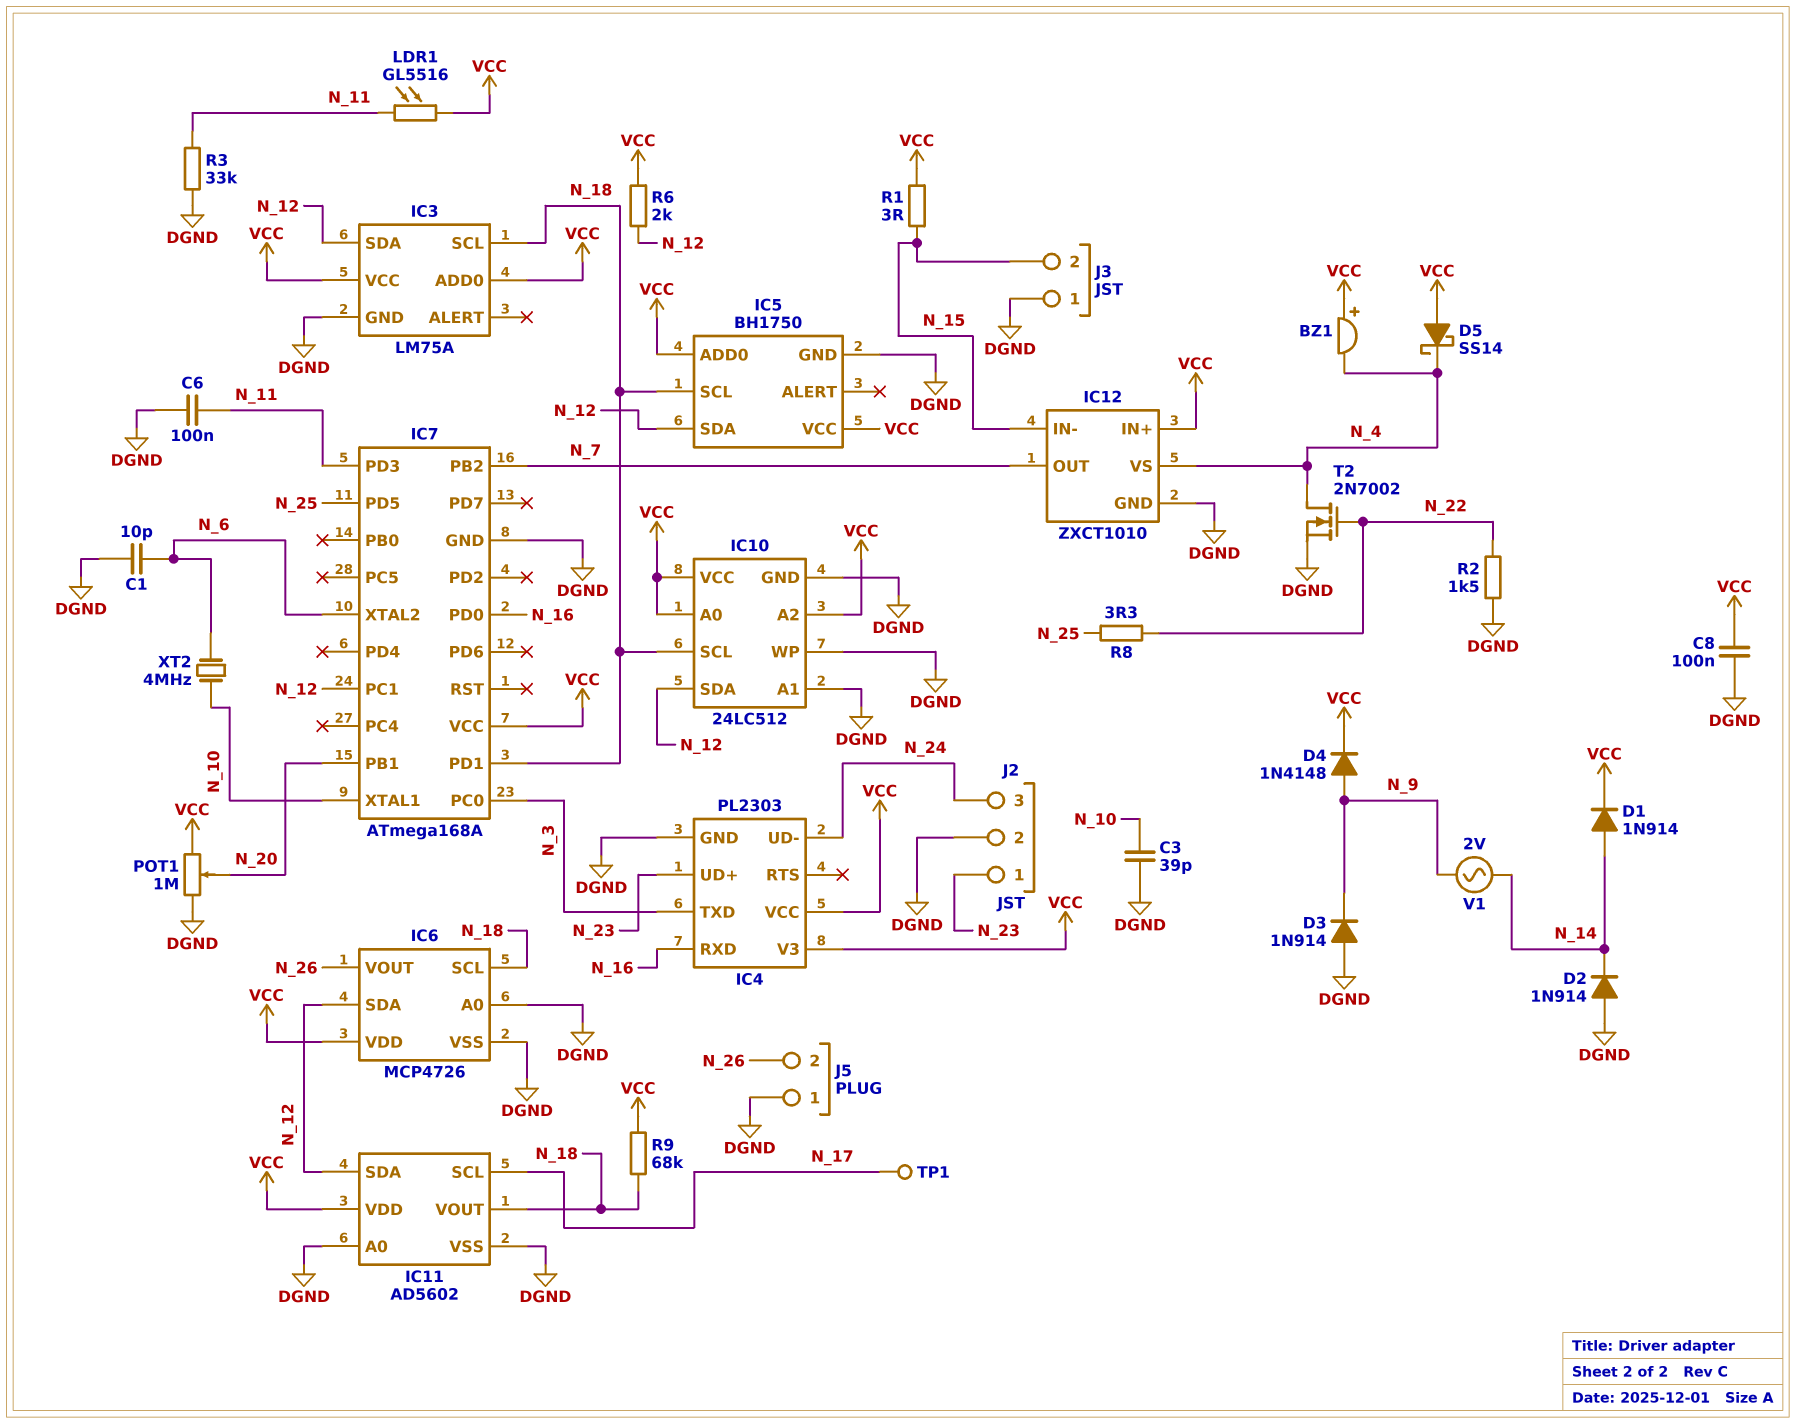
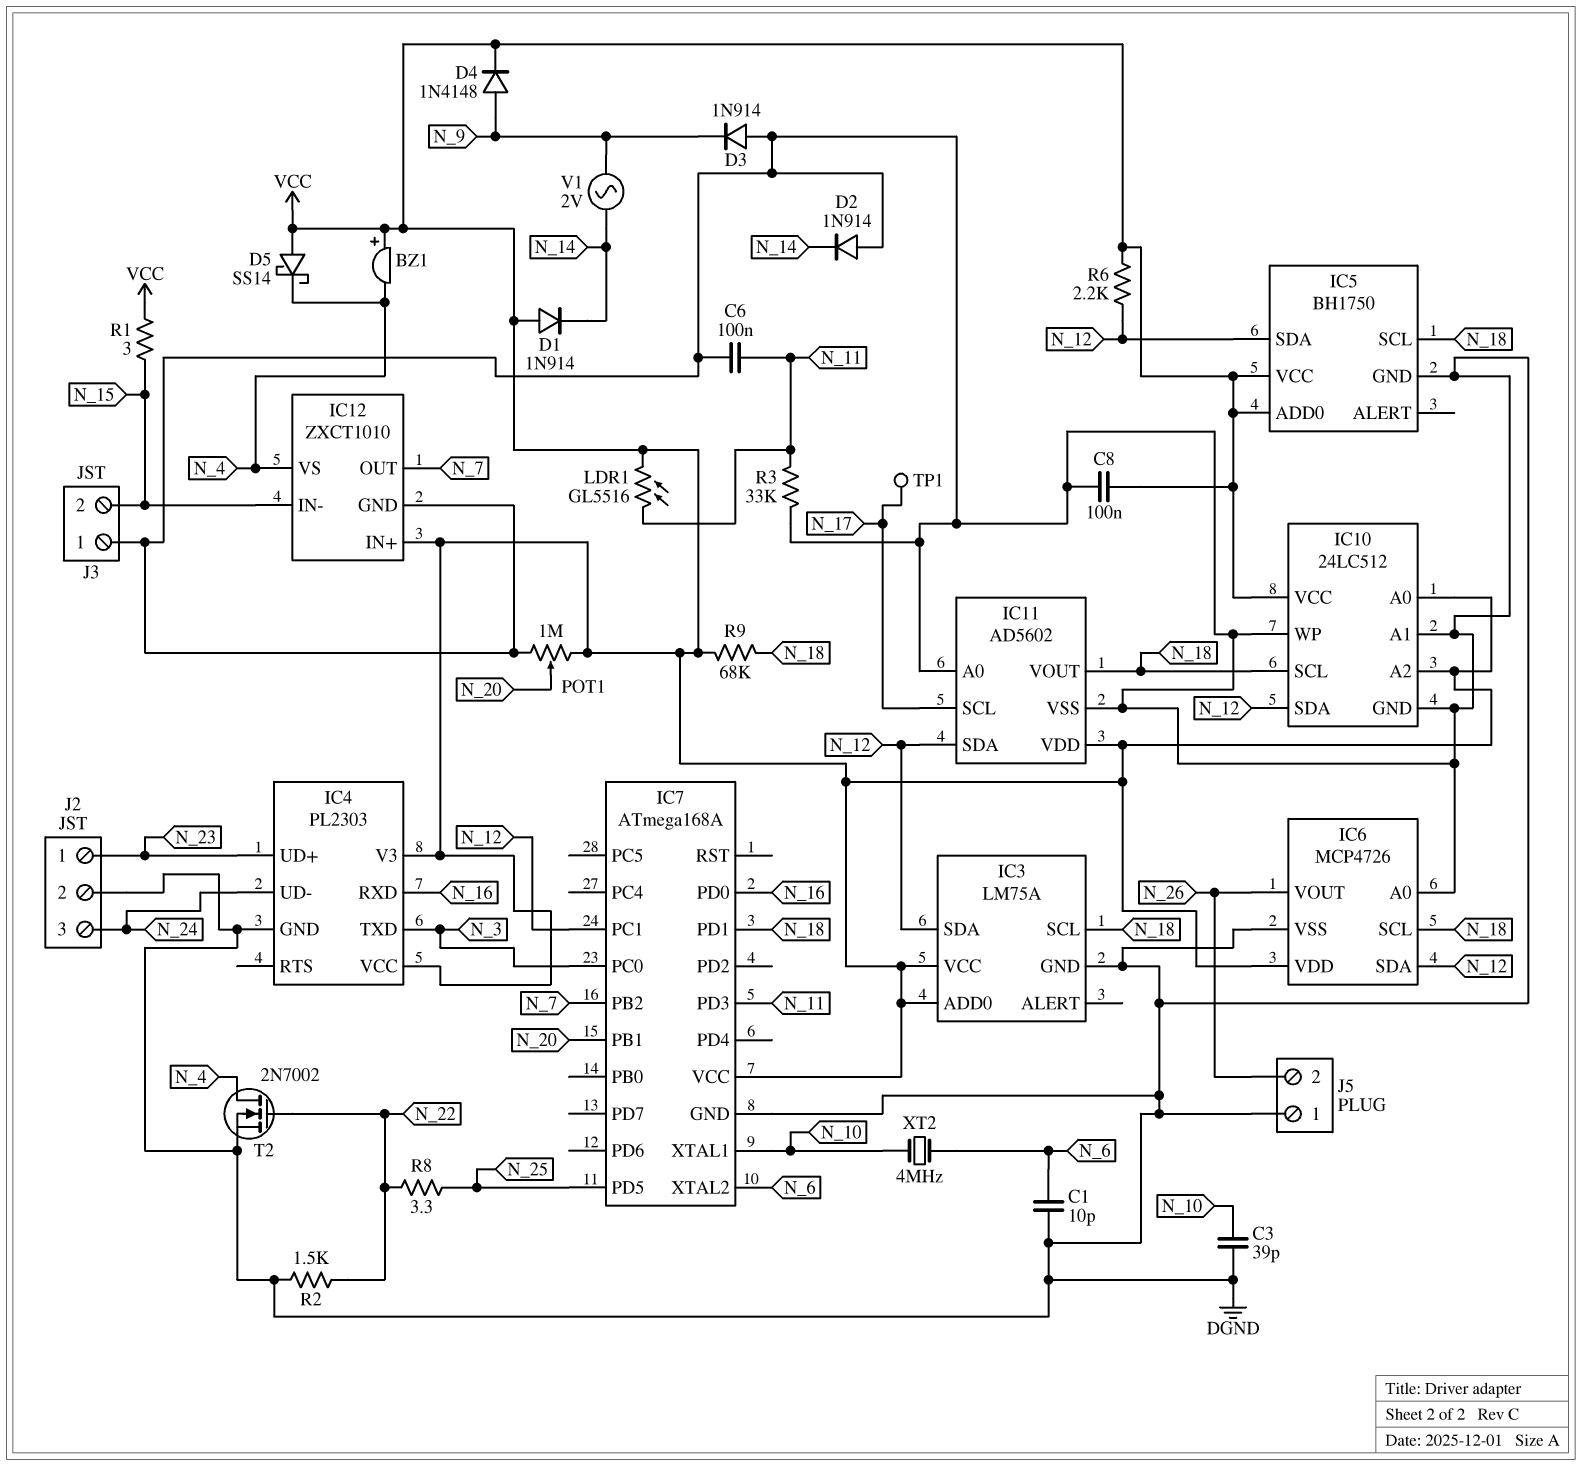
D1: diode 1N914 (A N_14, K VCC) -> diode 1N914 (A VCC, K N_14)
R6: 2k (N_12, VCC) -> 2.2k (N_12, VCC)

